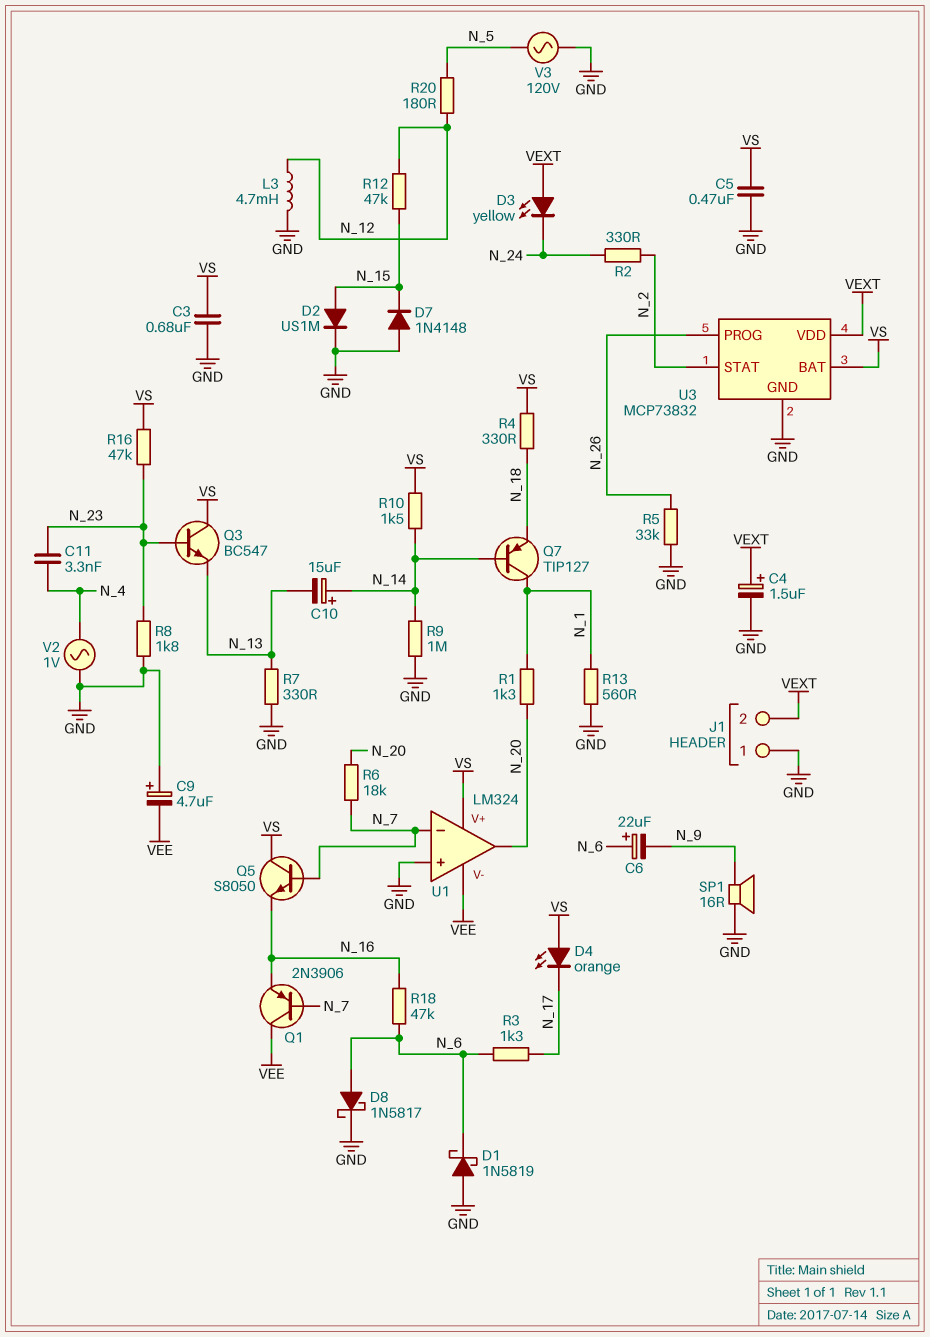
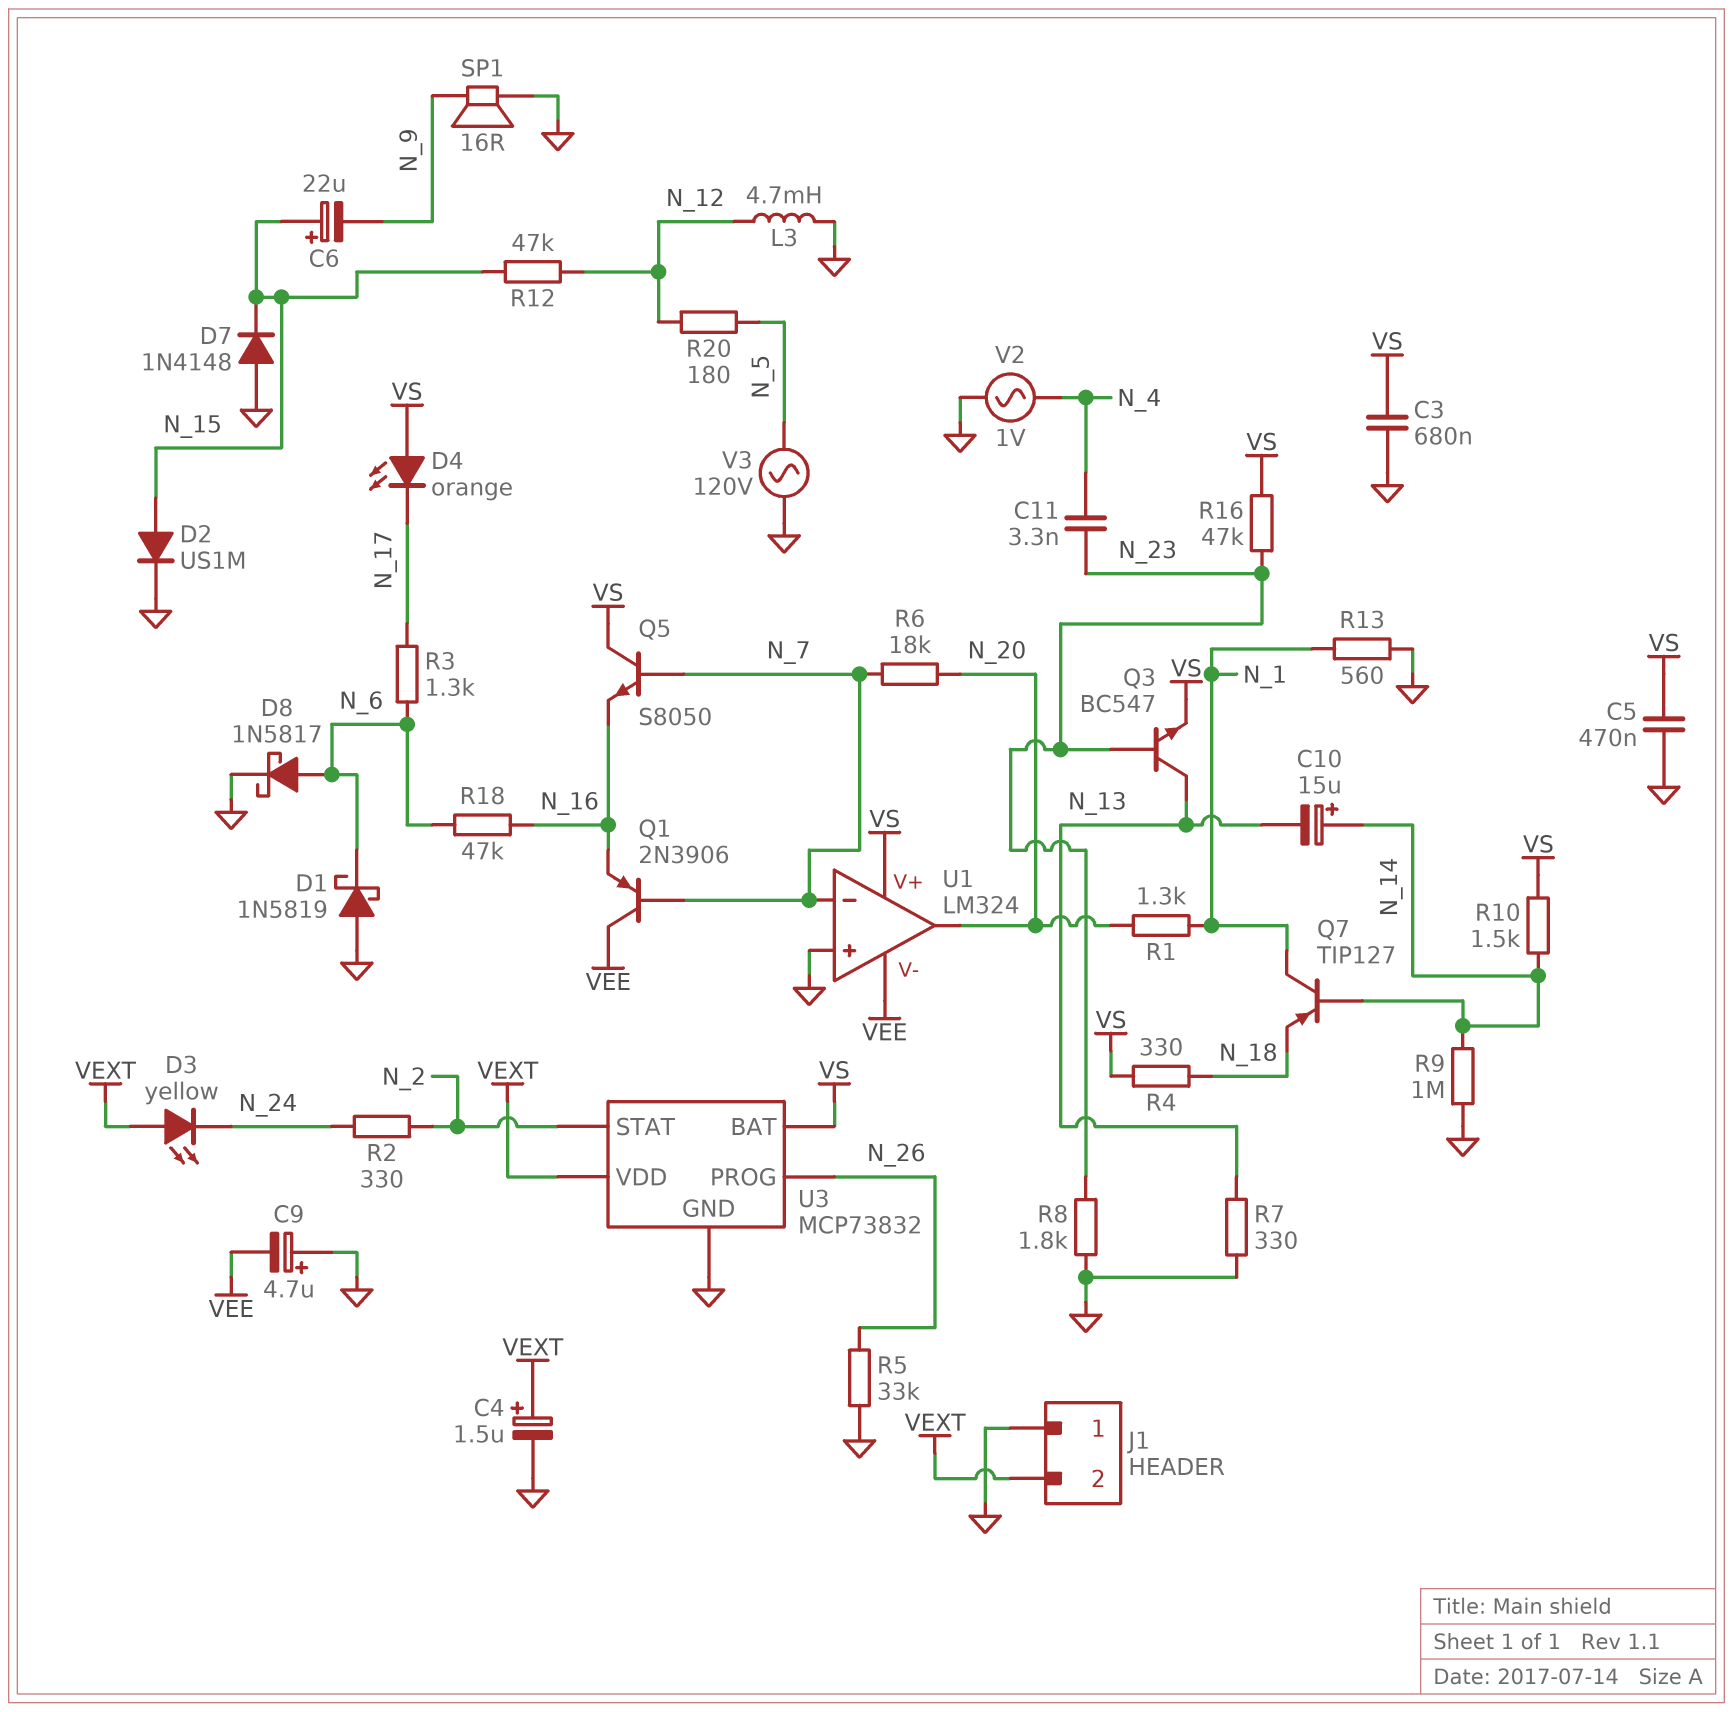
C6: 22uF (plus N_6, minus N_9) -> 22uF (plus N_15, minus N_9)
Q3: NPN BC547 (B N_23, C VS, E N_13) -> NPN BC547 (B N_23, C N_13, E VS)

